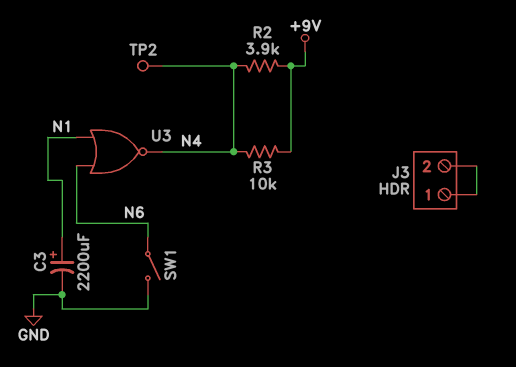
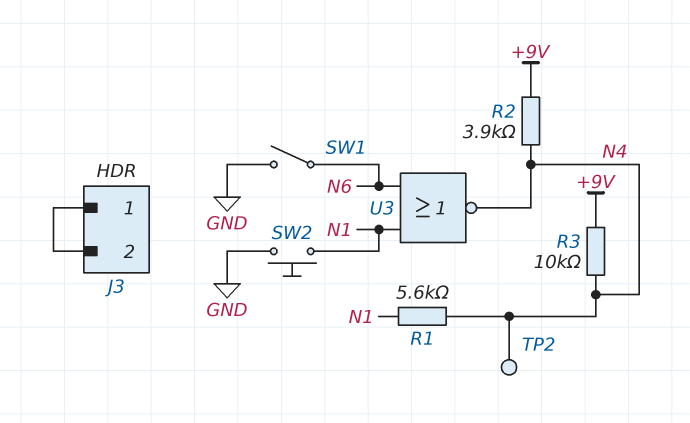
C3: 2200uF (plus N1, minus GND) -> none
R1: none -> 5.6k (N1, N4)
SW2: none -> button (GND, N1)

